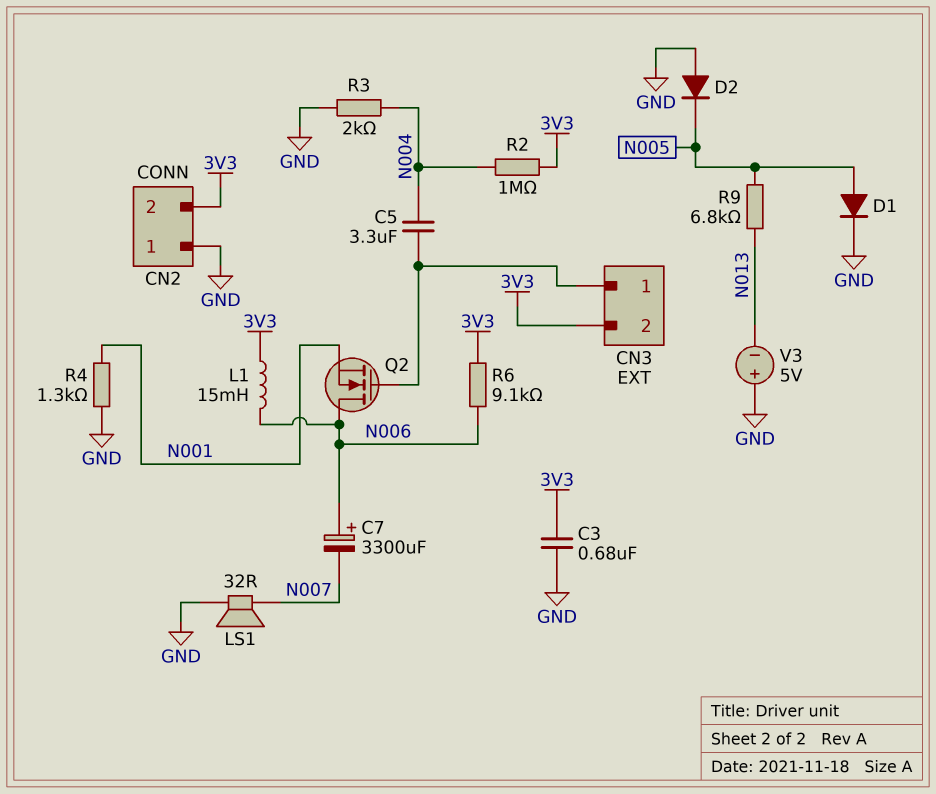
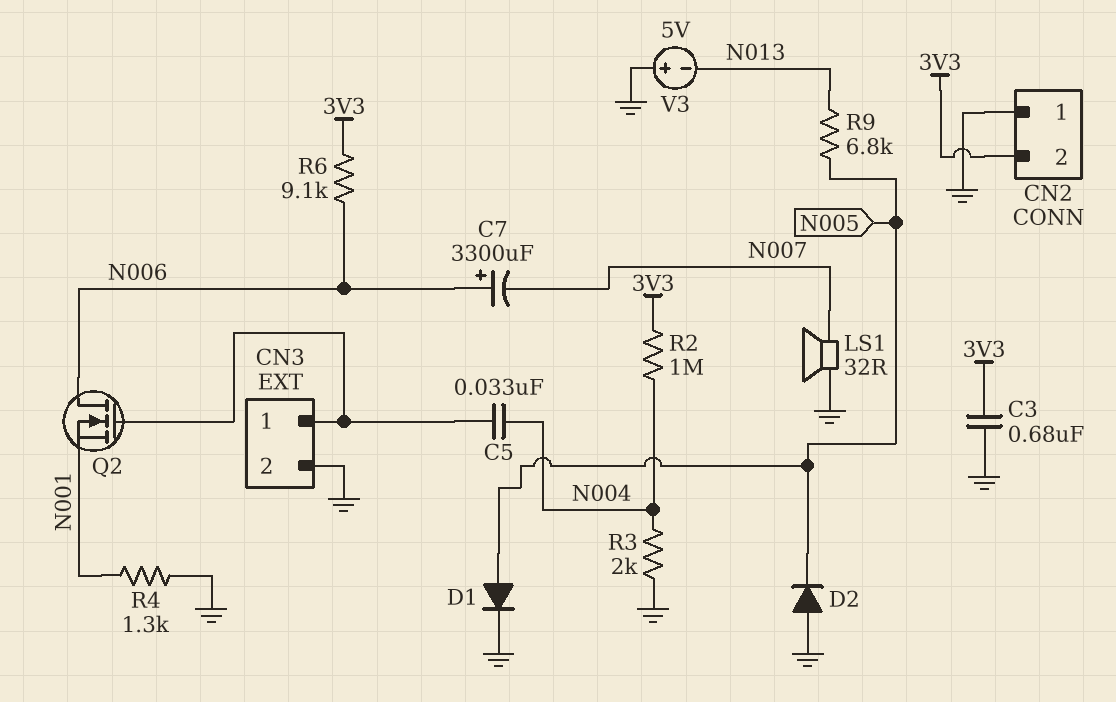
C5: 3.3uF (CN3/1, N004) -> 33nF (CN3/1, N004)
CN3 pin 2: 3V3 -> GND
L1: 15mH (3V3, N006) -> none

